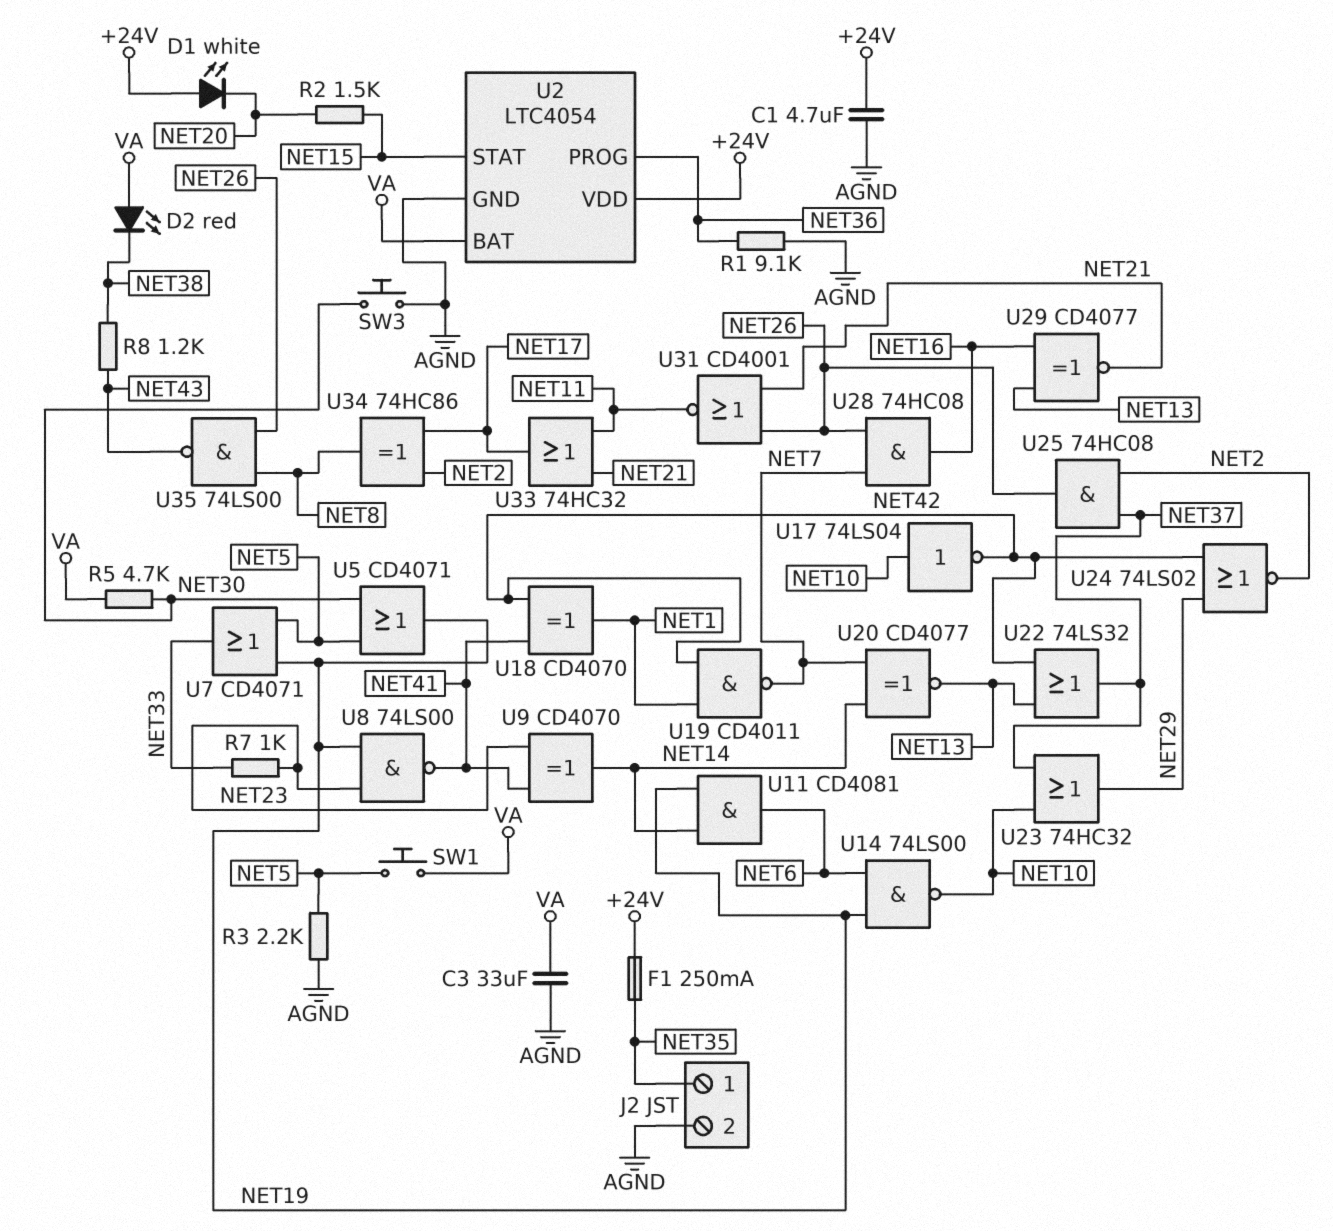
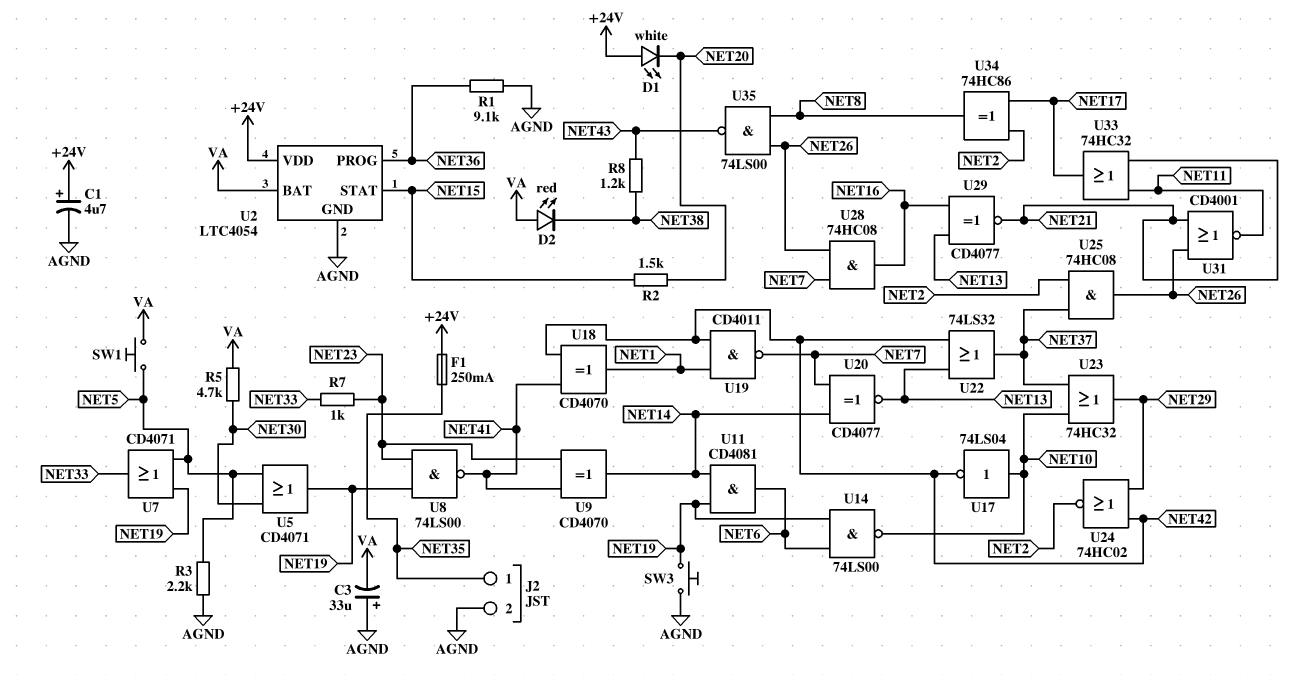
C1: 4.7uF (+24V, AGND) -> 4.7uF (plus +24V, minus AGND)
C3: 33uF (AGND, VA) -> 33uF (plus AGND, minus VA)
SW3: button (AGND, NET30) -> button (AGND, NET19)
U24: NOR 74LS02 (in NET29, in NET42, out NET2) -> NOR 74HC02 (in NET29, in NET42, out NET2)

